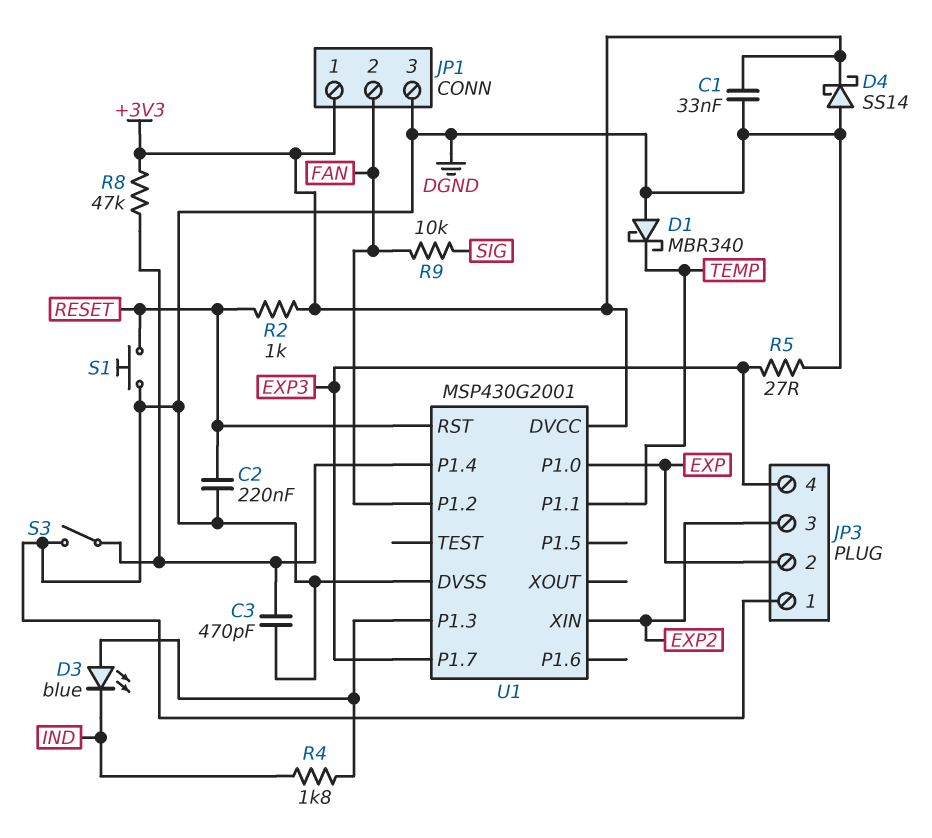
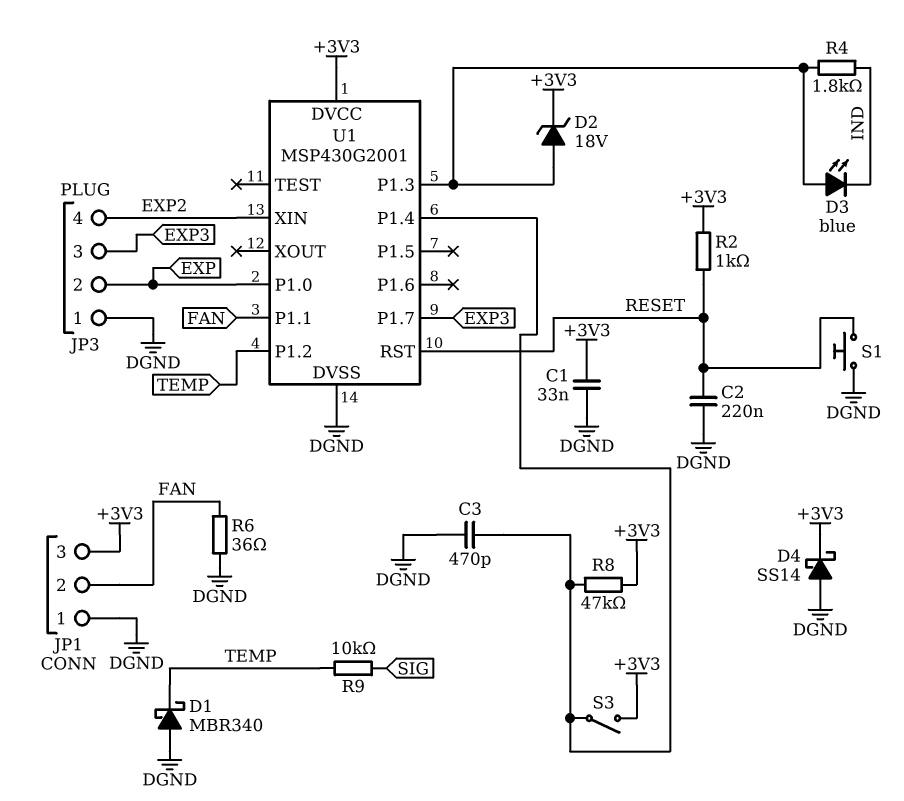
D2: none -> zener 18V (A U1/P1.3, K +3V3)
JP1 pin 1: +3V3 -> DGND
JP1 pin 3: DGND -> +3V3
JP3 pin 3: EXP2 -> EXP3
JP3 pin 4: EXP3 -> EXP2
R5: 27 (DGND, EXP3) -> none
R6: none -> 36 (DGND, FAN)
R9: 10k (FAN, SIG) -> 10k (SIG, TEMP)
S3: switch (DGND, U1/P1.4) -> switch (+3V3, U1/P1.4)
U1 pin P1.1: TEMP -> FAN
U1 pin P1.2: FAN -> TEMP

